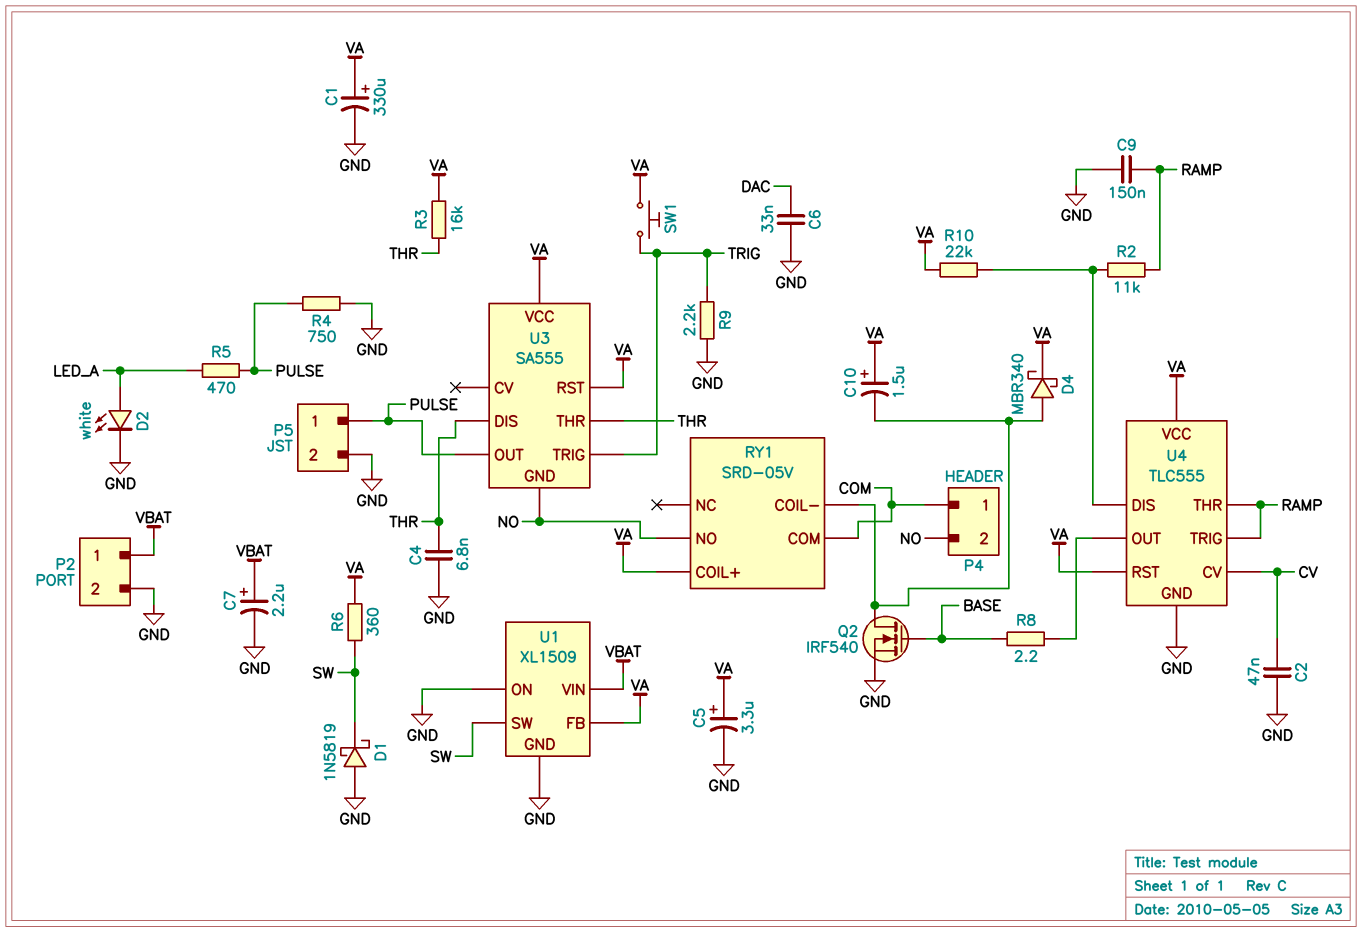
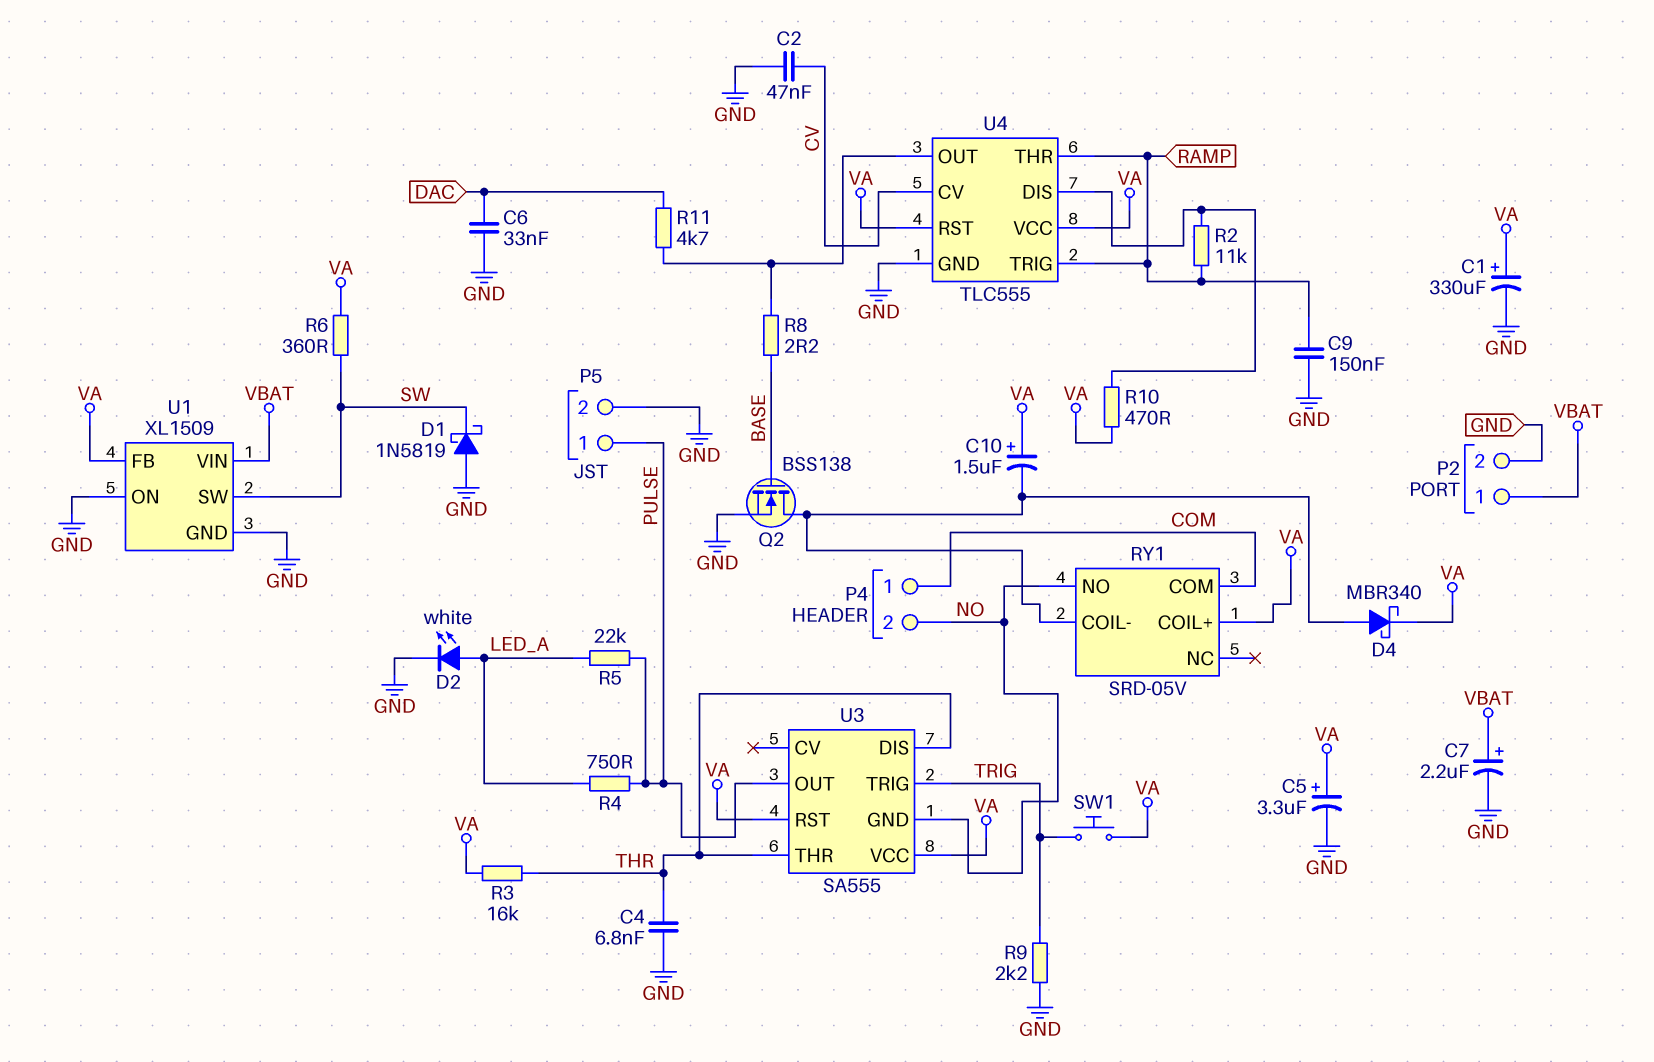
Q2: NMOS IRF540 (G BASE, D RY1/COIL-, S GND) -> NMOS BSS138 (G BASE, D RY1/COIL-, S GND)
R4: 750 (GND, PULSE) -> 750 (LED_A, PULSE)
R5: 470 (LED_A, PULSE) -> 22k (LED_A, PULSE)
R10: 22k (U4/DIS, VA) -> 470 (U4/DIS, VA)
R11: none -> 4.7k (DAC, U4/OUT)

